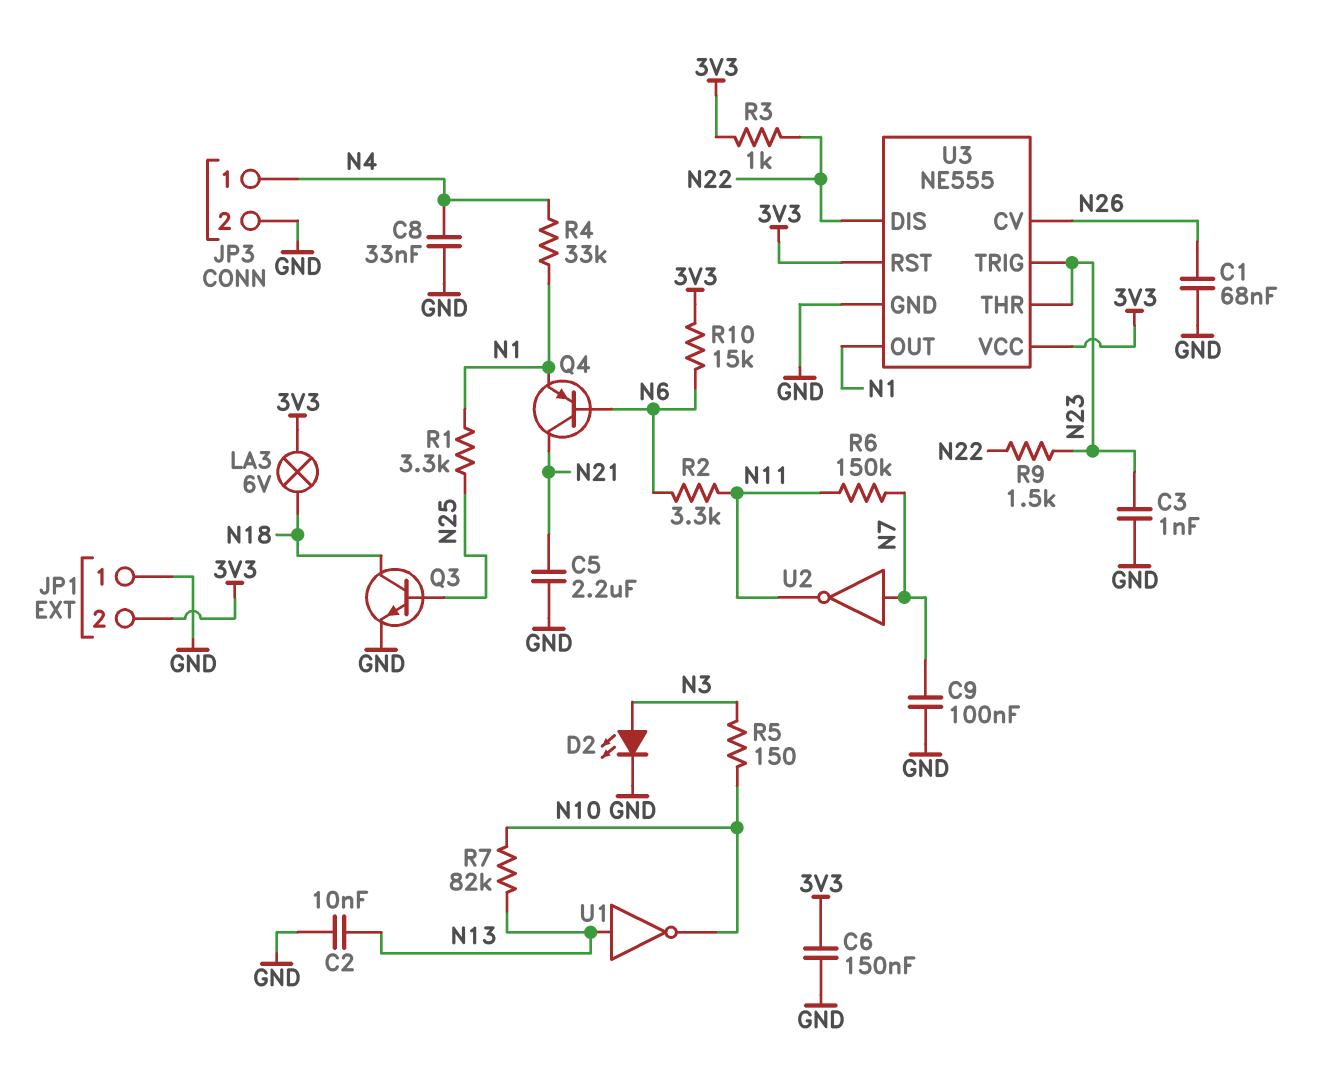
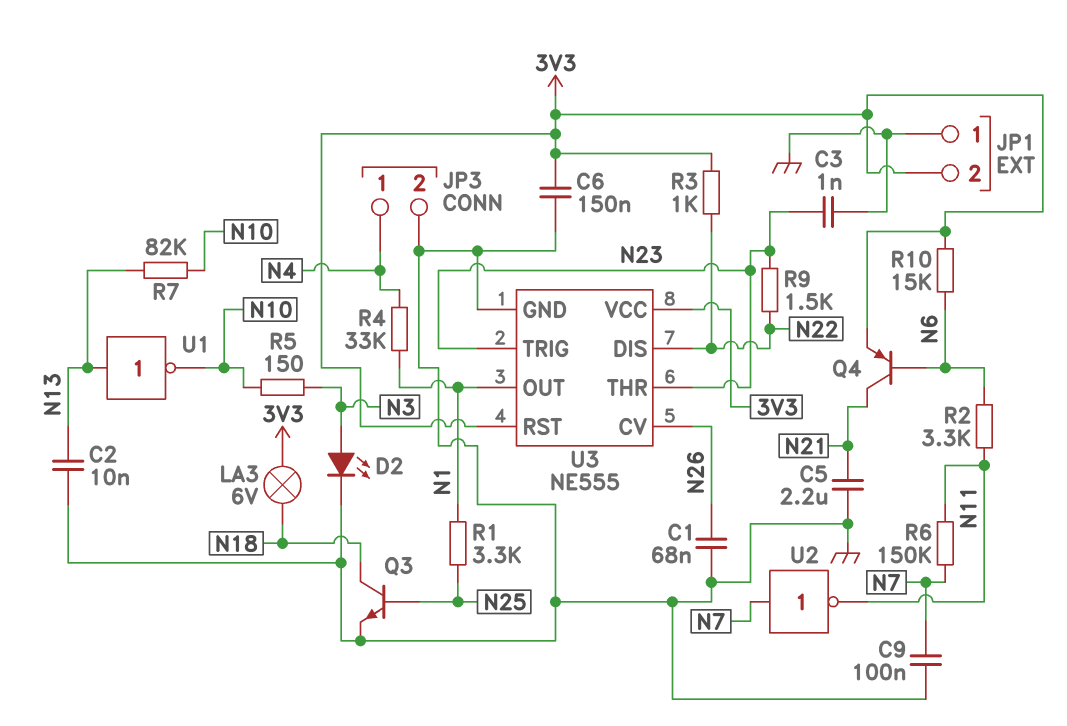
C8: 33nF (GND, N4) -> none
Q4: PNP (B N6, C N21, E N1) -> PNP (B N6, C N21, E 3V3)

